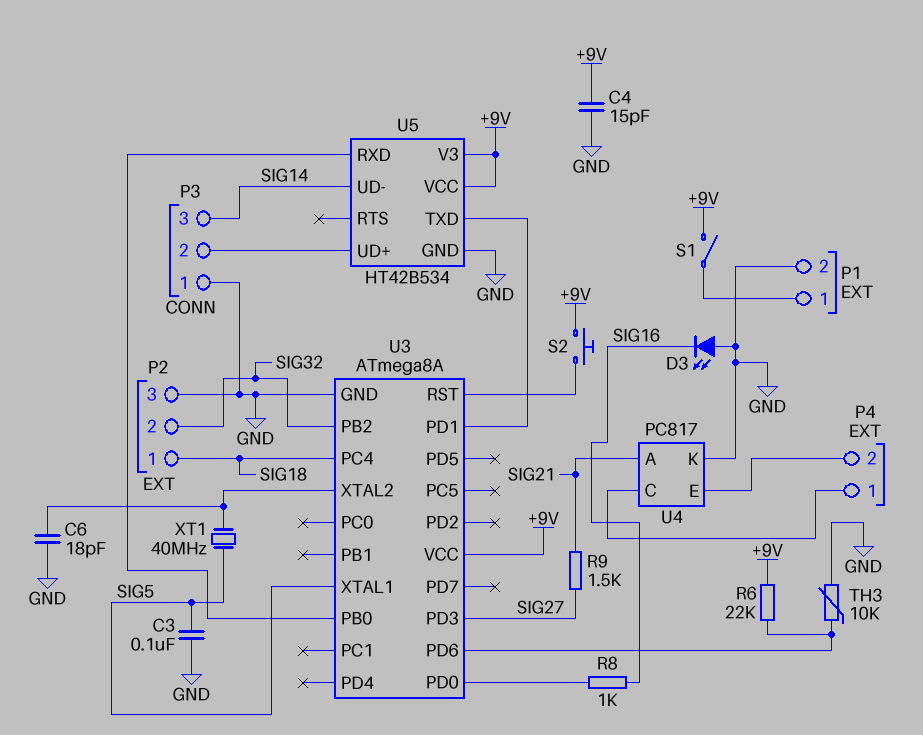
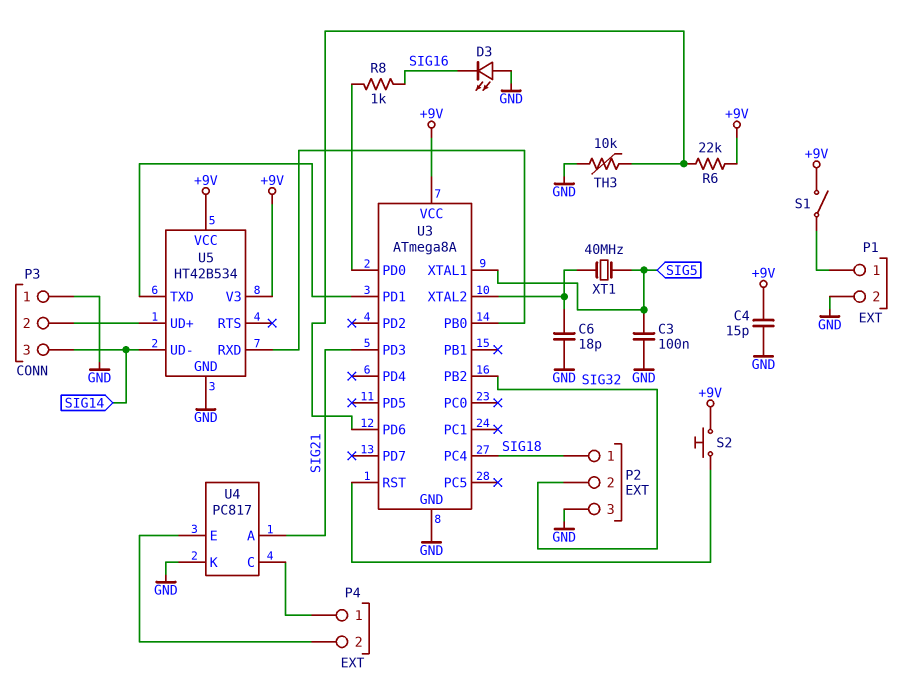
R9: 1.5k (SIG21, SIG27) -> none
U3 pin PD3: SIG27 -> SIG21

